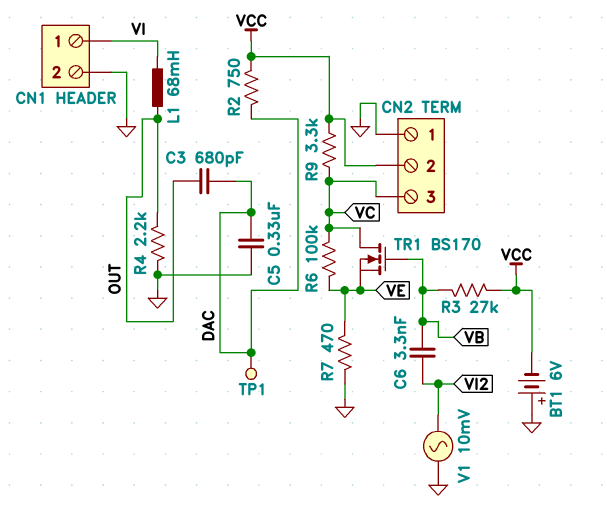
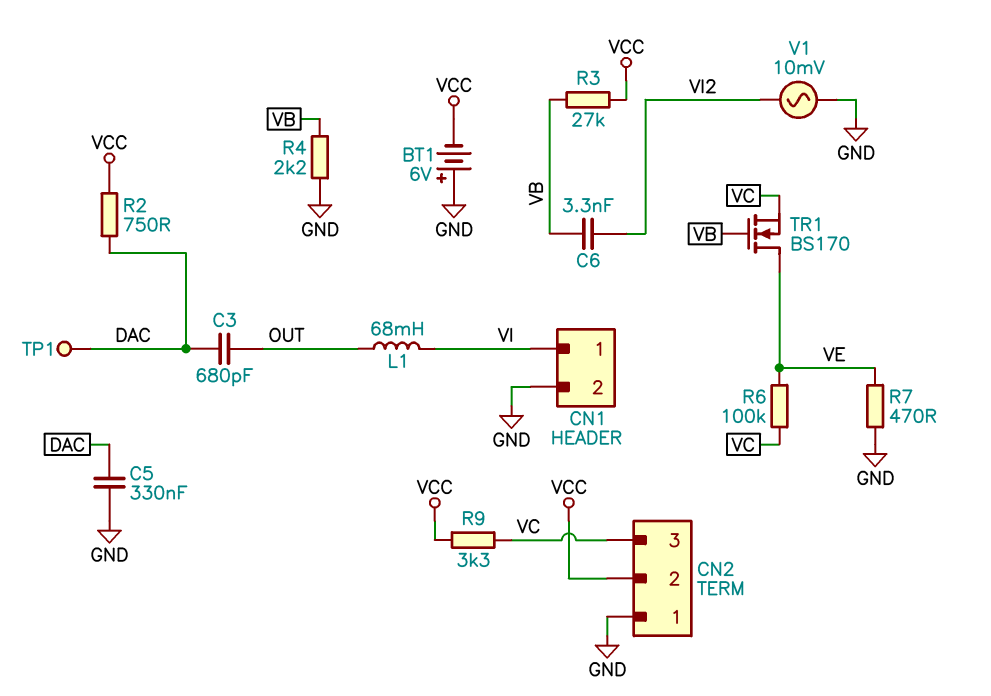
R4: 2.2k (GND, OUT) -> 2.2k (GND, VB)
TR1: NMOS BS170 (G VB, D VC, S VE) -> NMOS BS170 (G VB, D VE, S VC)

